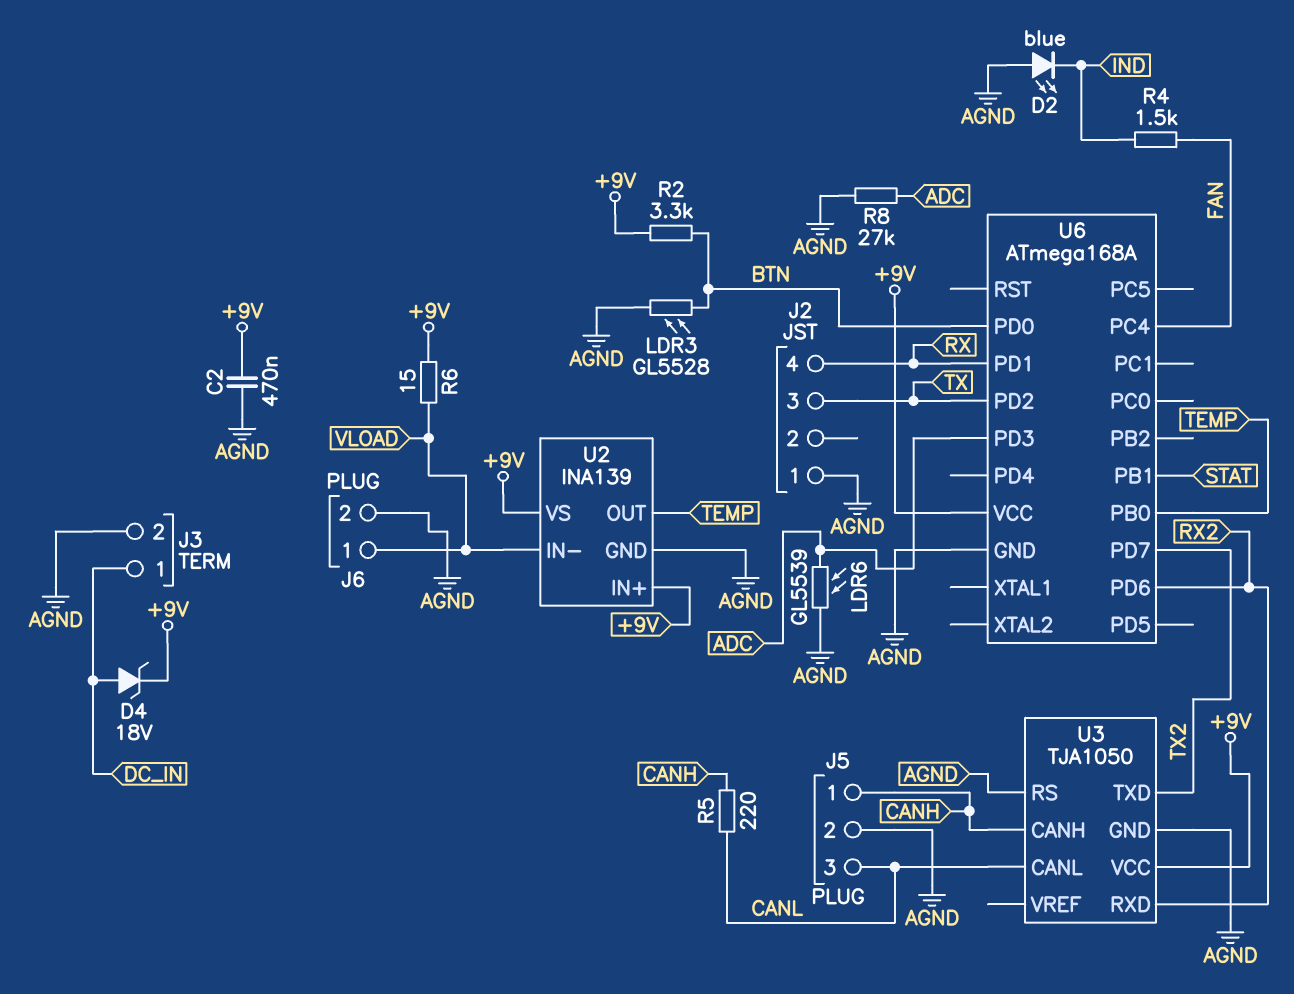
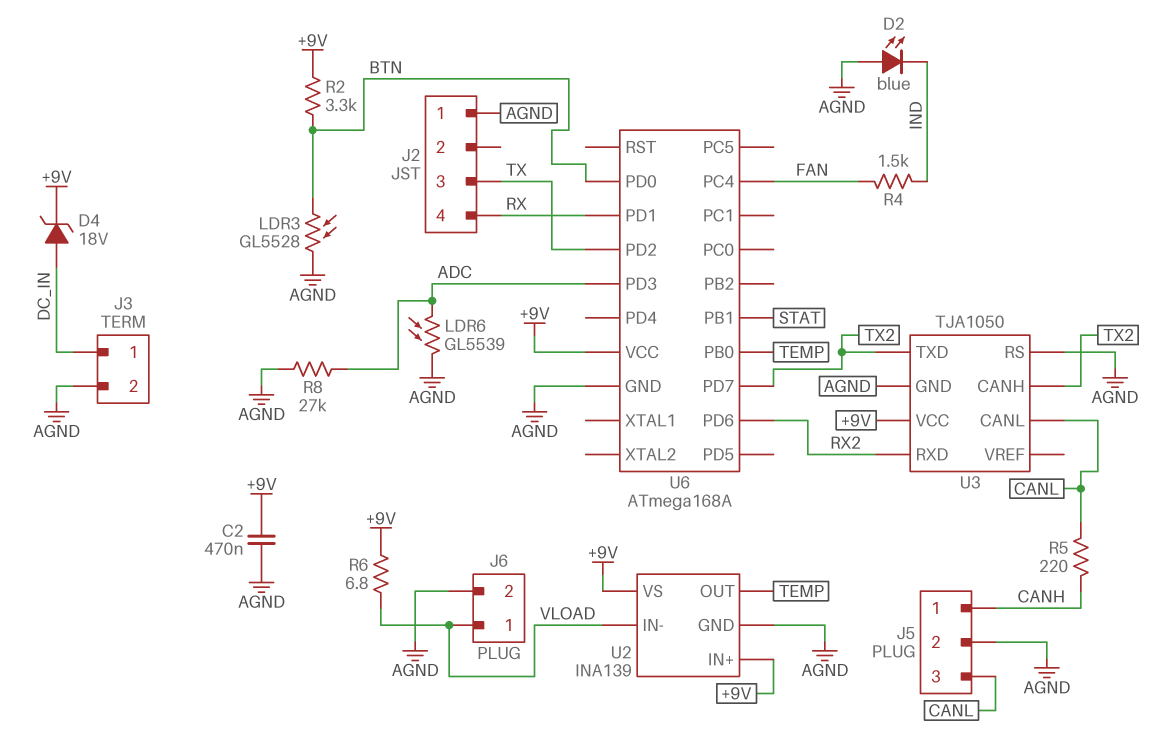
R6: 15 (+9V, VLOAD) -> 6.8 (+9V, VLOAD)
U3 pin CANH: CANH -> TX2

